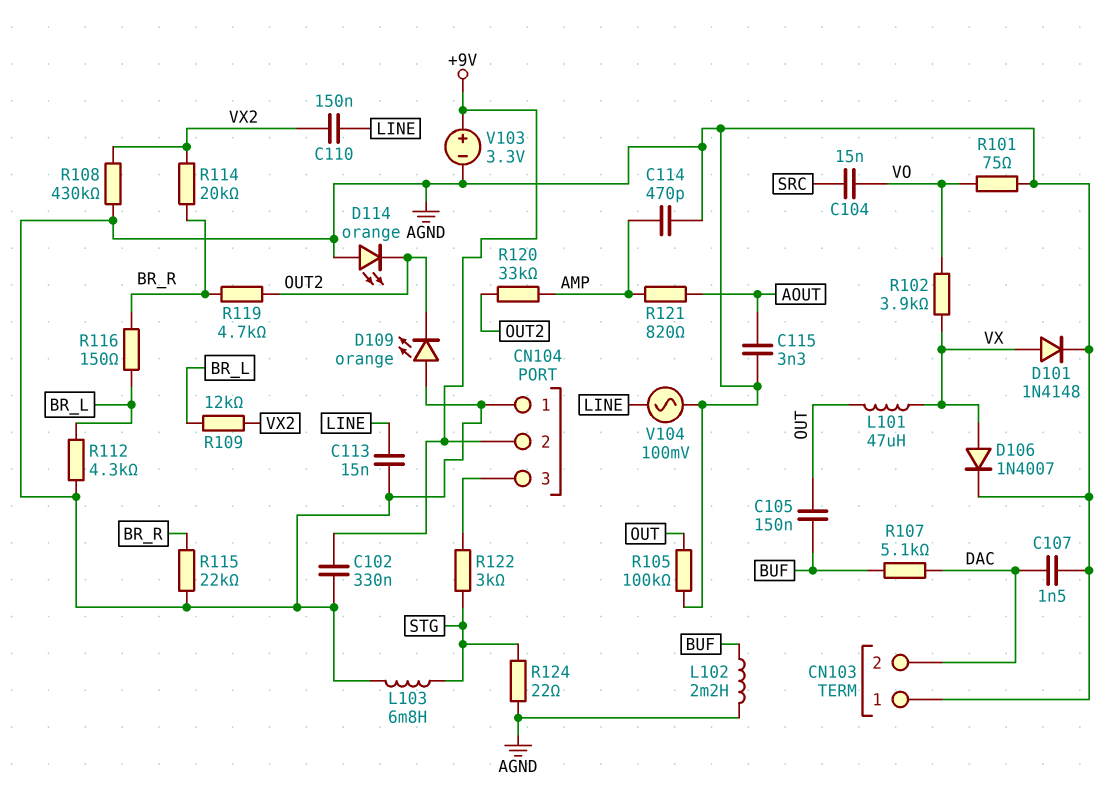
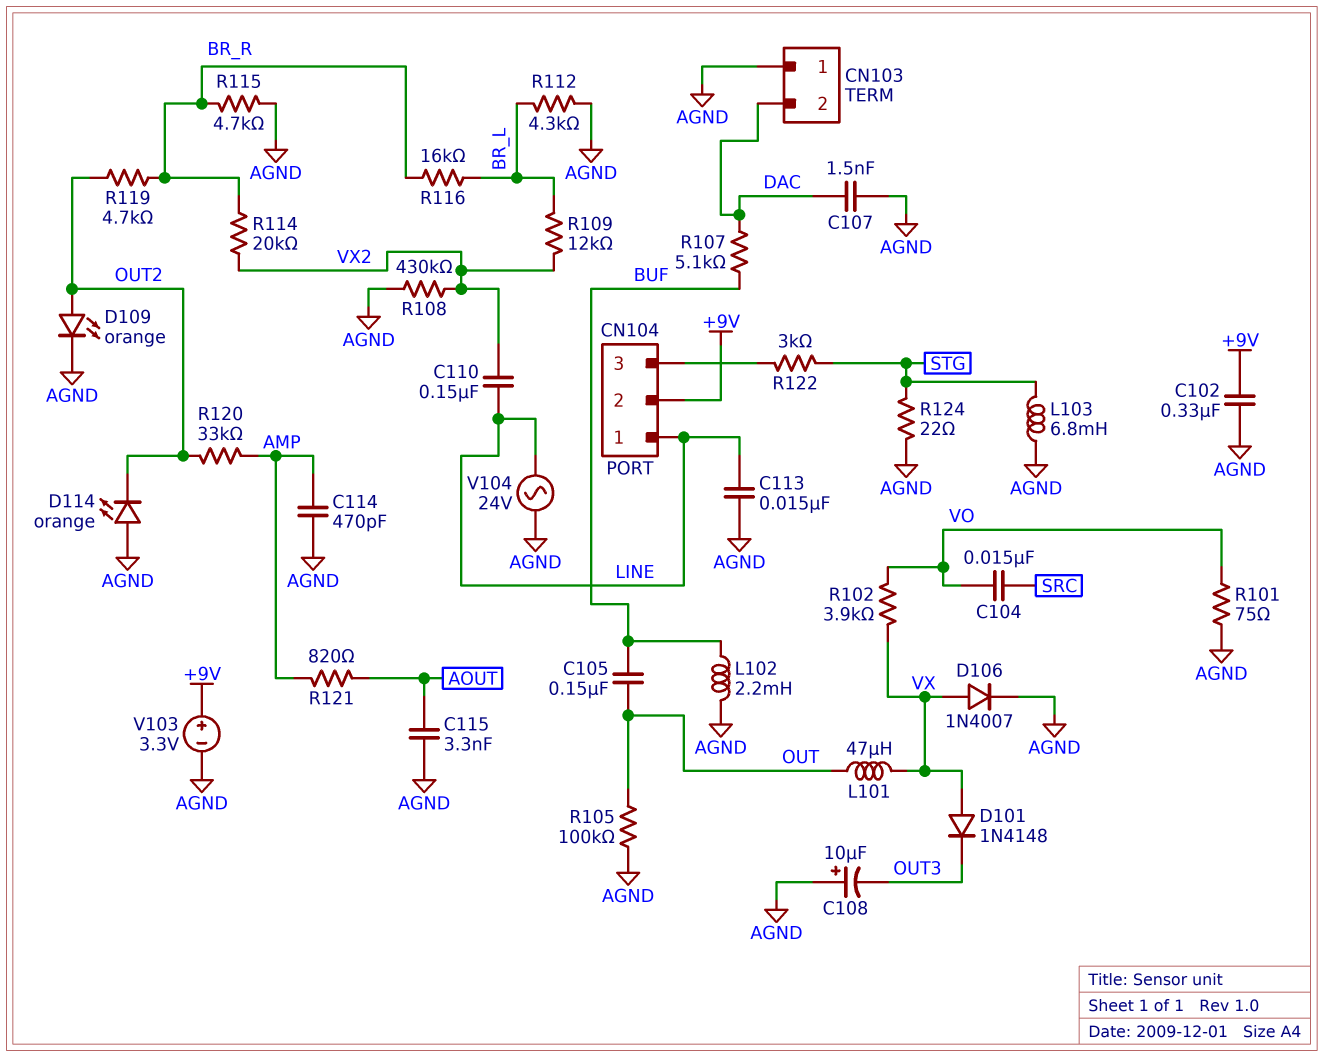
C108: none -> 10uF (plus AGND, minus OUT3)
CN104 pin 1: AGND -> LINE
D101: diode 1N4148 (A VX, K AGND) -> diode 1N4148 (A VX, K OUT3)
D109: LED orange (A AGND, K OUT2) -> LED orange (A OUT2, K AGND)
R115: 22k (AGND, BR_R) -> 4.7k (AGND, BR_R)
R116: 150 (BR_L, BR_R) -> 16k (BR_L, BR_R)
V104: AC 100mV (AGND, LINE) -> AC 24V (AGND, LINE)

